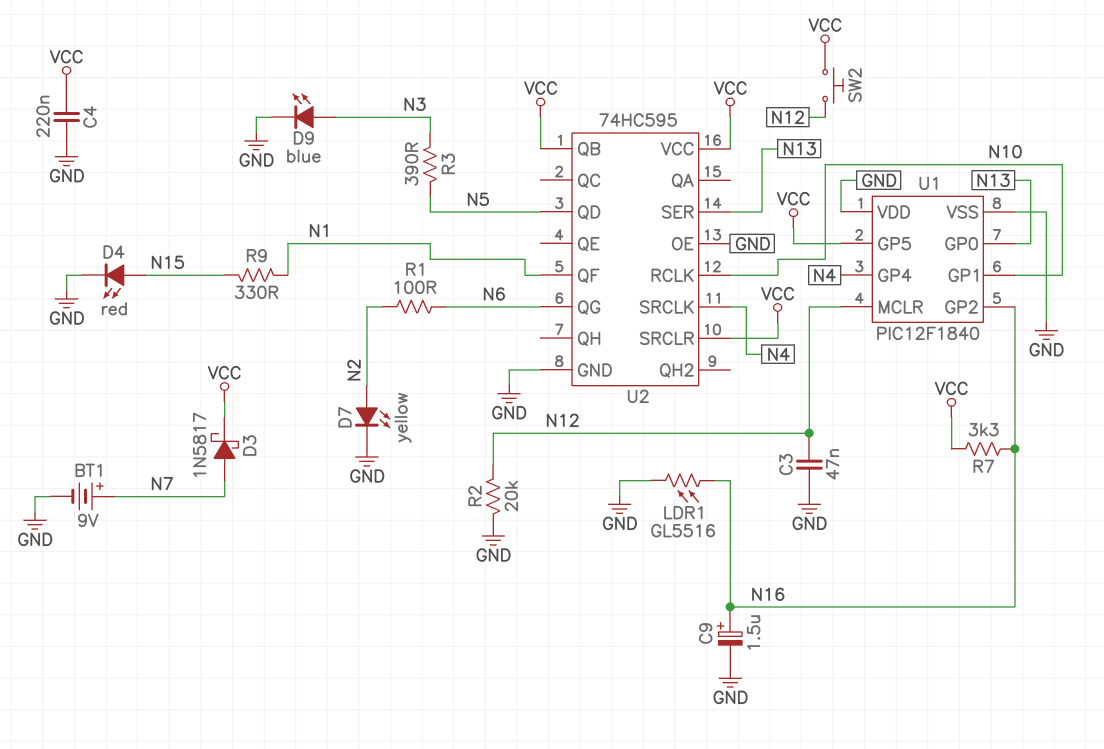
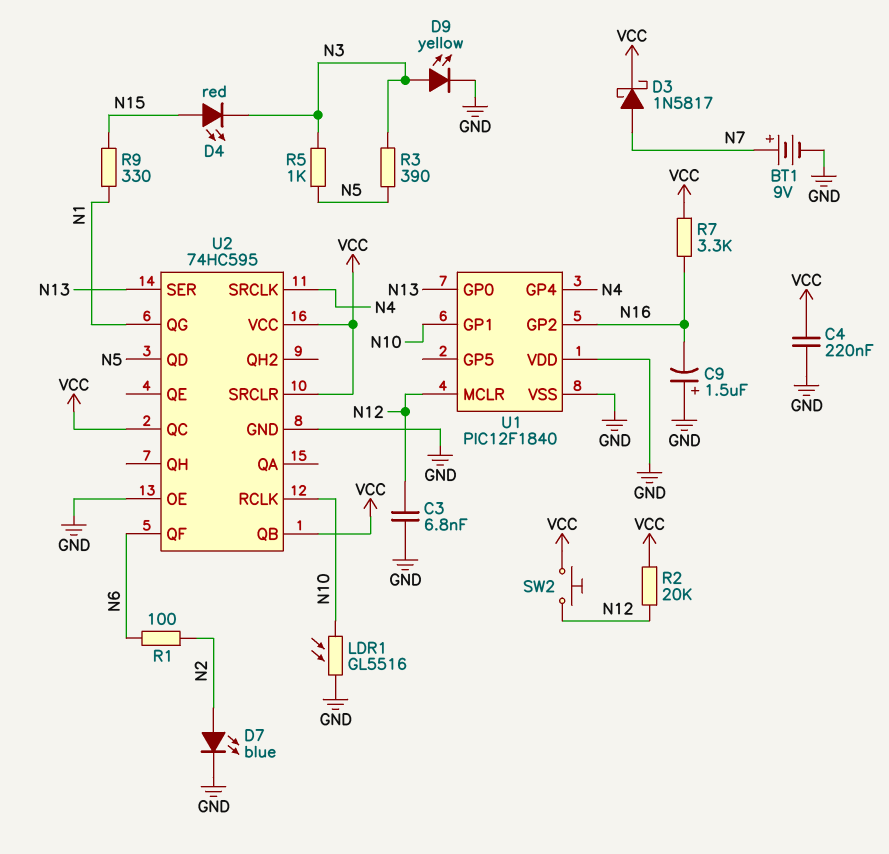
C3: 47nF (GND, N12) -> 6.8nF (GND, N12)
C9: 1.5uF (plus N16, minus GND) -> 1.5uF (plus GND, minus N16)
D4: LED red (A N15, K GND) -> LED red (A N15, K N3)
D7: LED yellow (A N2, K GND) -> LED blue (A N2, K GND)
D9: LED blue (A N3, K GND) -> LED yellow (A N3, K GND)
LDR1: GL5516 (GND, N16) -> GL5516 (GND, N10)
R2: 20k (GND, N12) -> 20k (N12, VCC)
R5: none -> 1k (N3, N5)
U1 pin GP5: VCC -> none
U2 pin QC: none -> VCC
U2 pin QF: N1 -> N6
U2 pin QG: N6 -> N1

